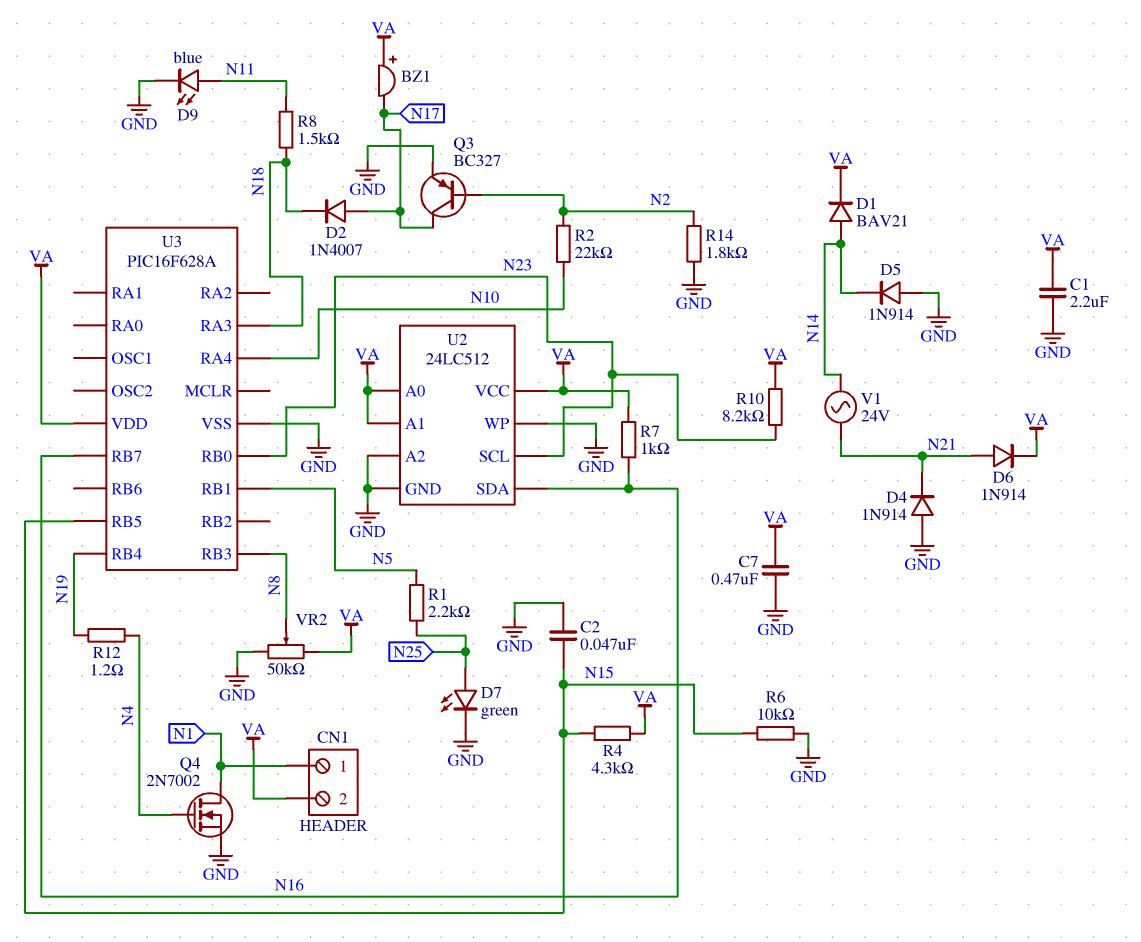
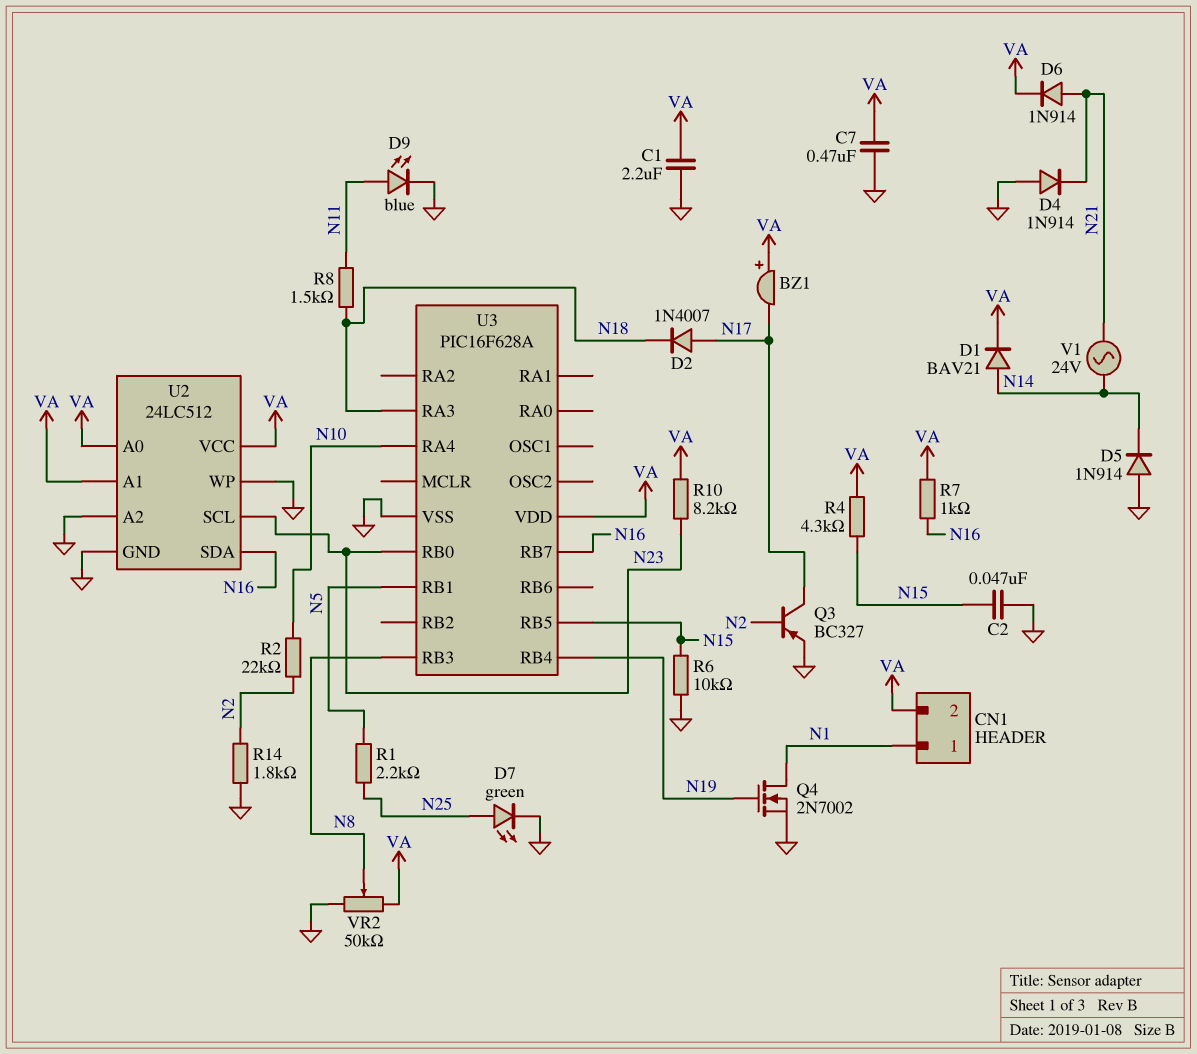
Q4: NMOS 2N7002 (G N4, D N1, S GND) -> NMOS 2N7002 (G N19, D N1, S GND)
R12: 1.2 (N4, N19) -> none

